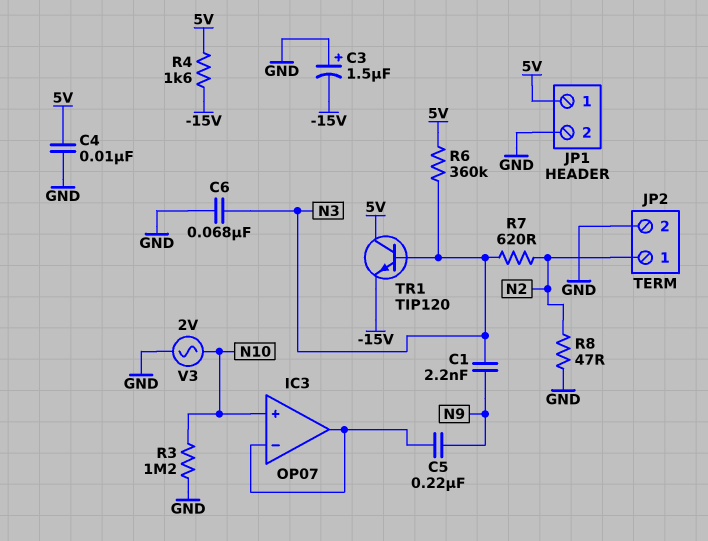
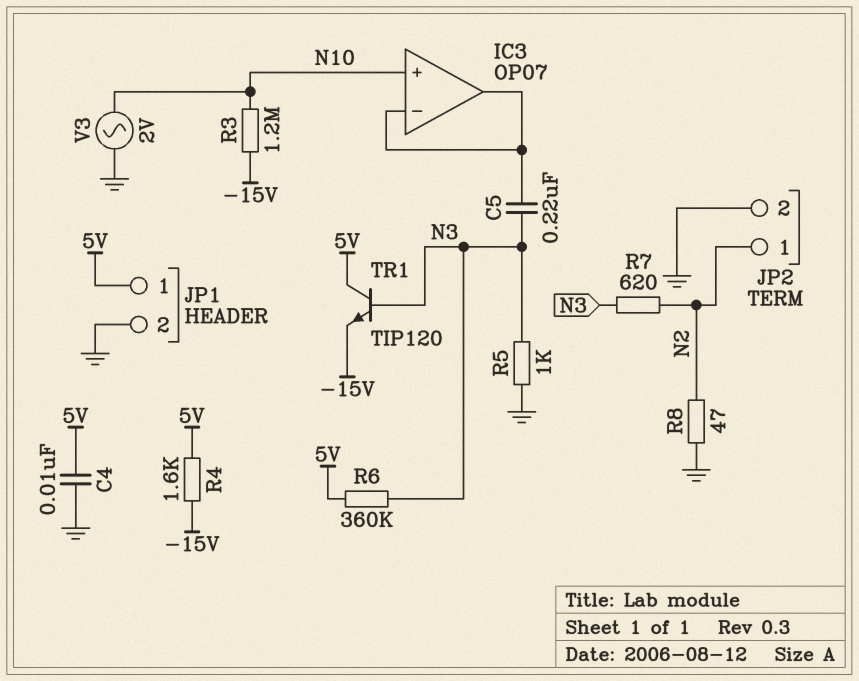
C1: 2.2nF (N3, N9) -> none
C3: 1.5uF (plus GND, minus -15V) -> none
C5: 220nF (IC3/in-, N9) -> 220nF (IC3/in-, N3)
C6: 68nF (GND, N3) -> none
R3: 1.2M (GND, N10) -> 1.2M (-15V, N10)
R5: none -> 1k (GND, N3)

